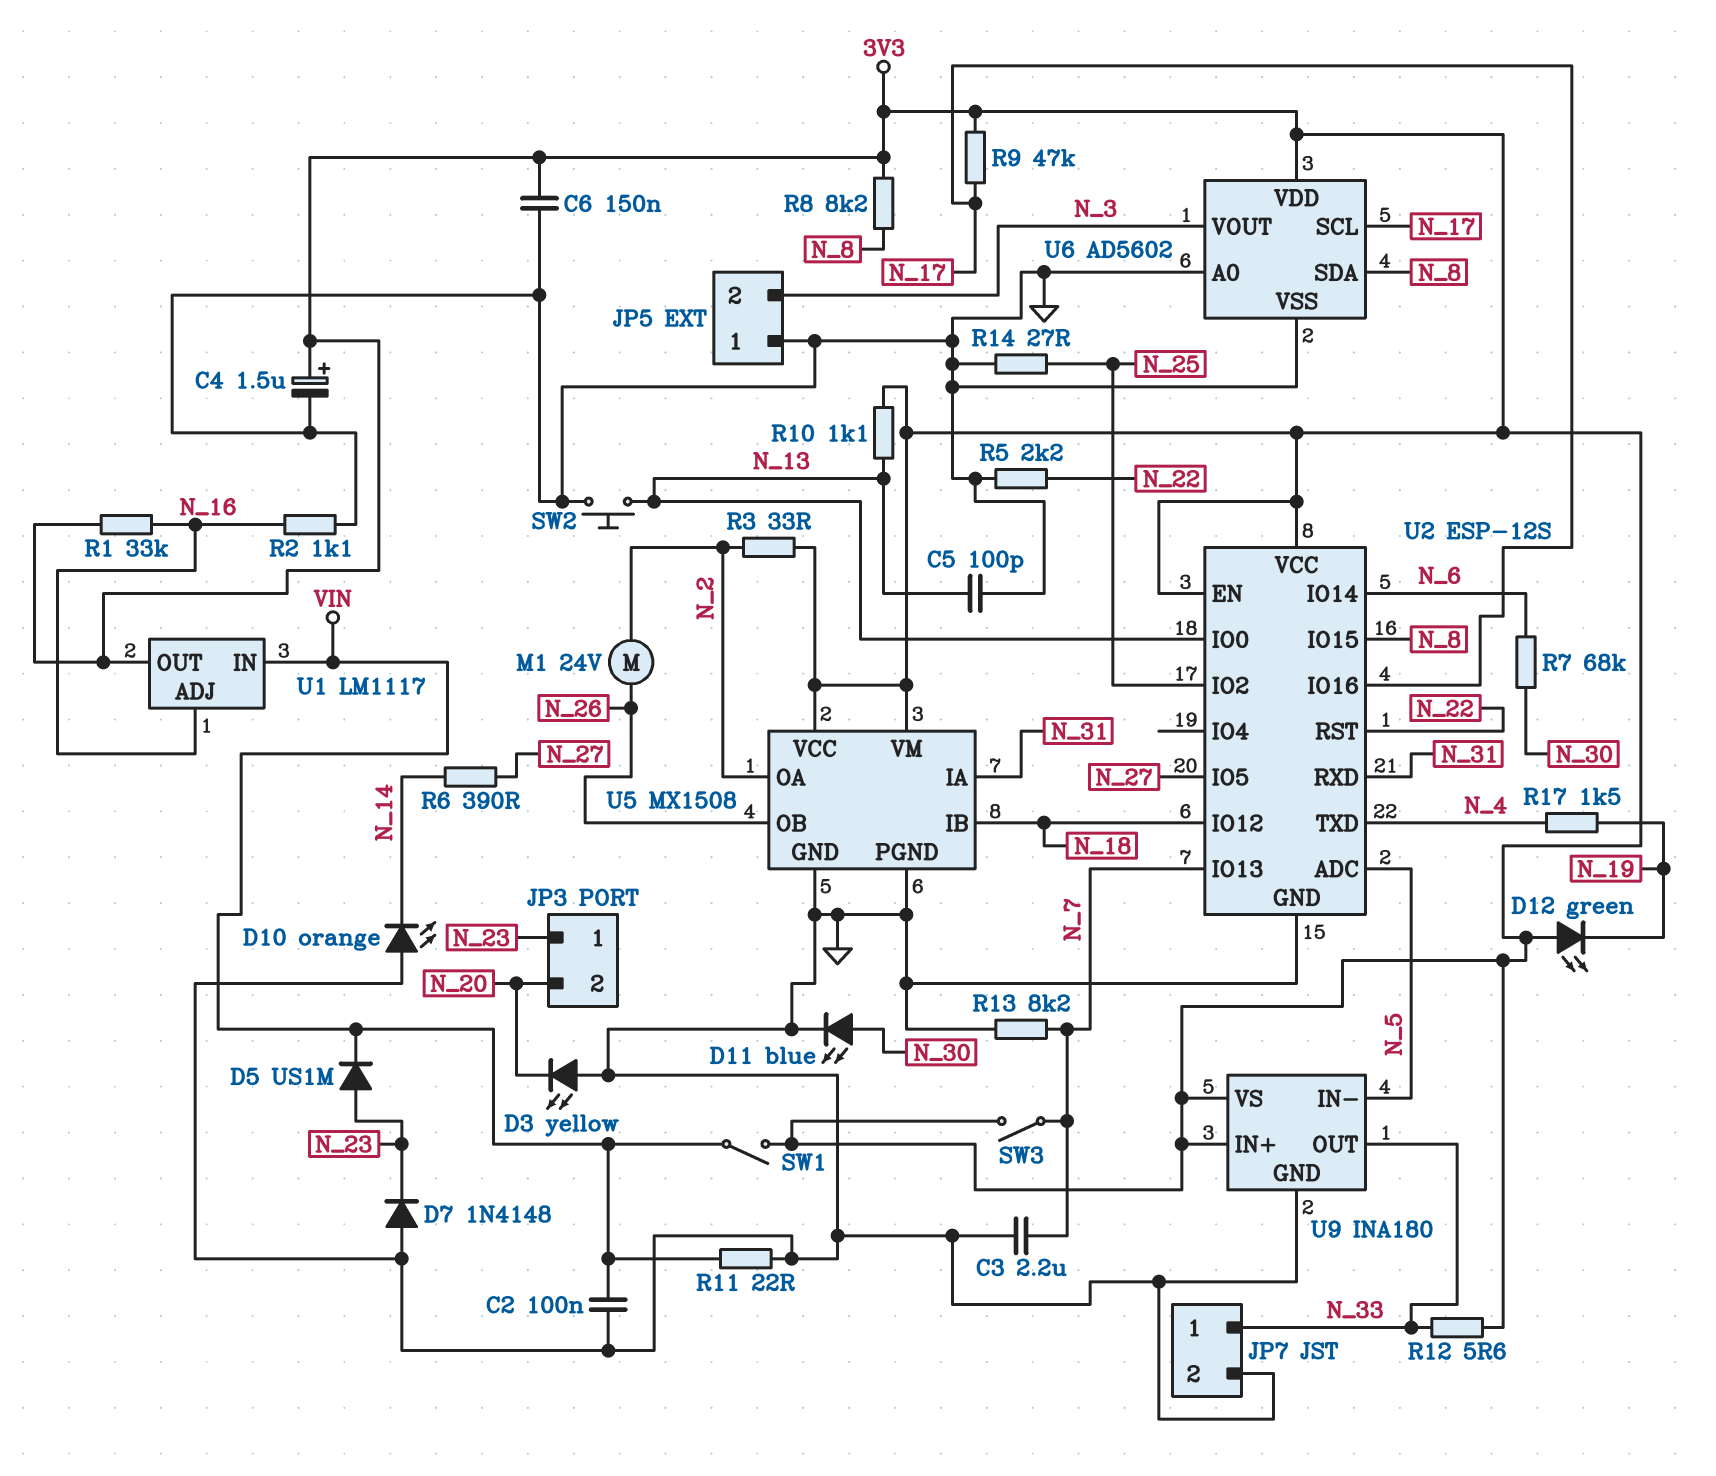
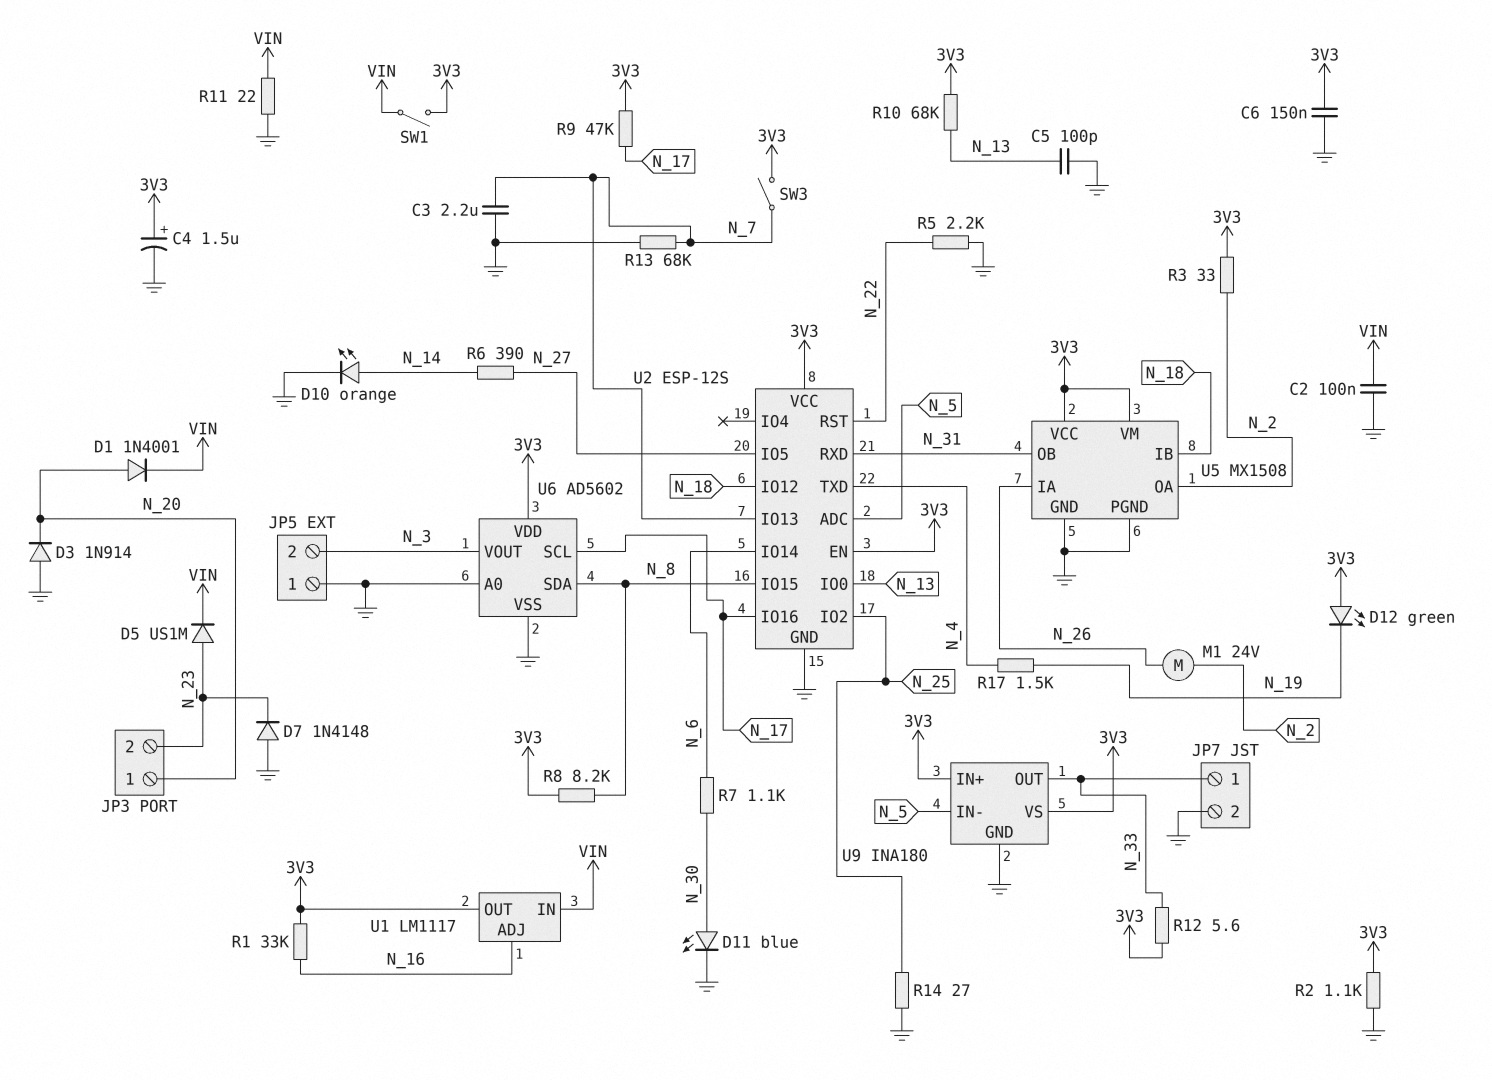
D1: none -> diode 1N4001 (A N_20, K VIN)
D3: LED yellow (A GND, K N_20) -> diode 1N914 (A GND, K N_20)
D10: LED orange (A GND, K N_14) -> LED orange (A N_14, K GND)
JP3 pin 1: N_23 -> N_20
JP3 pin 2: N_20 -> N_23
R2: 1.1k (GND, N_16) -> 1.1k (3V3, GND)
R7: 68k (N_6, N_30) -> 1.1k (N_6, N_30)
R10: 1.1k (3V3, N_13) -> 68k (3V3, N_13)
R13: 8.2k (GND, N_7) -> 68k (GND, N_7)
SW2: button (GND, N_13) -> none
U5 pin IA: N_31 -> N_26
U5 pin OB: N_26 -> N_31

